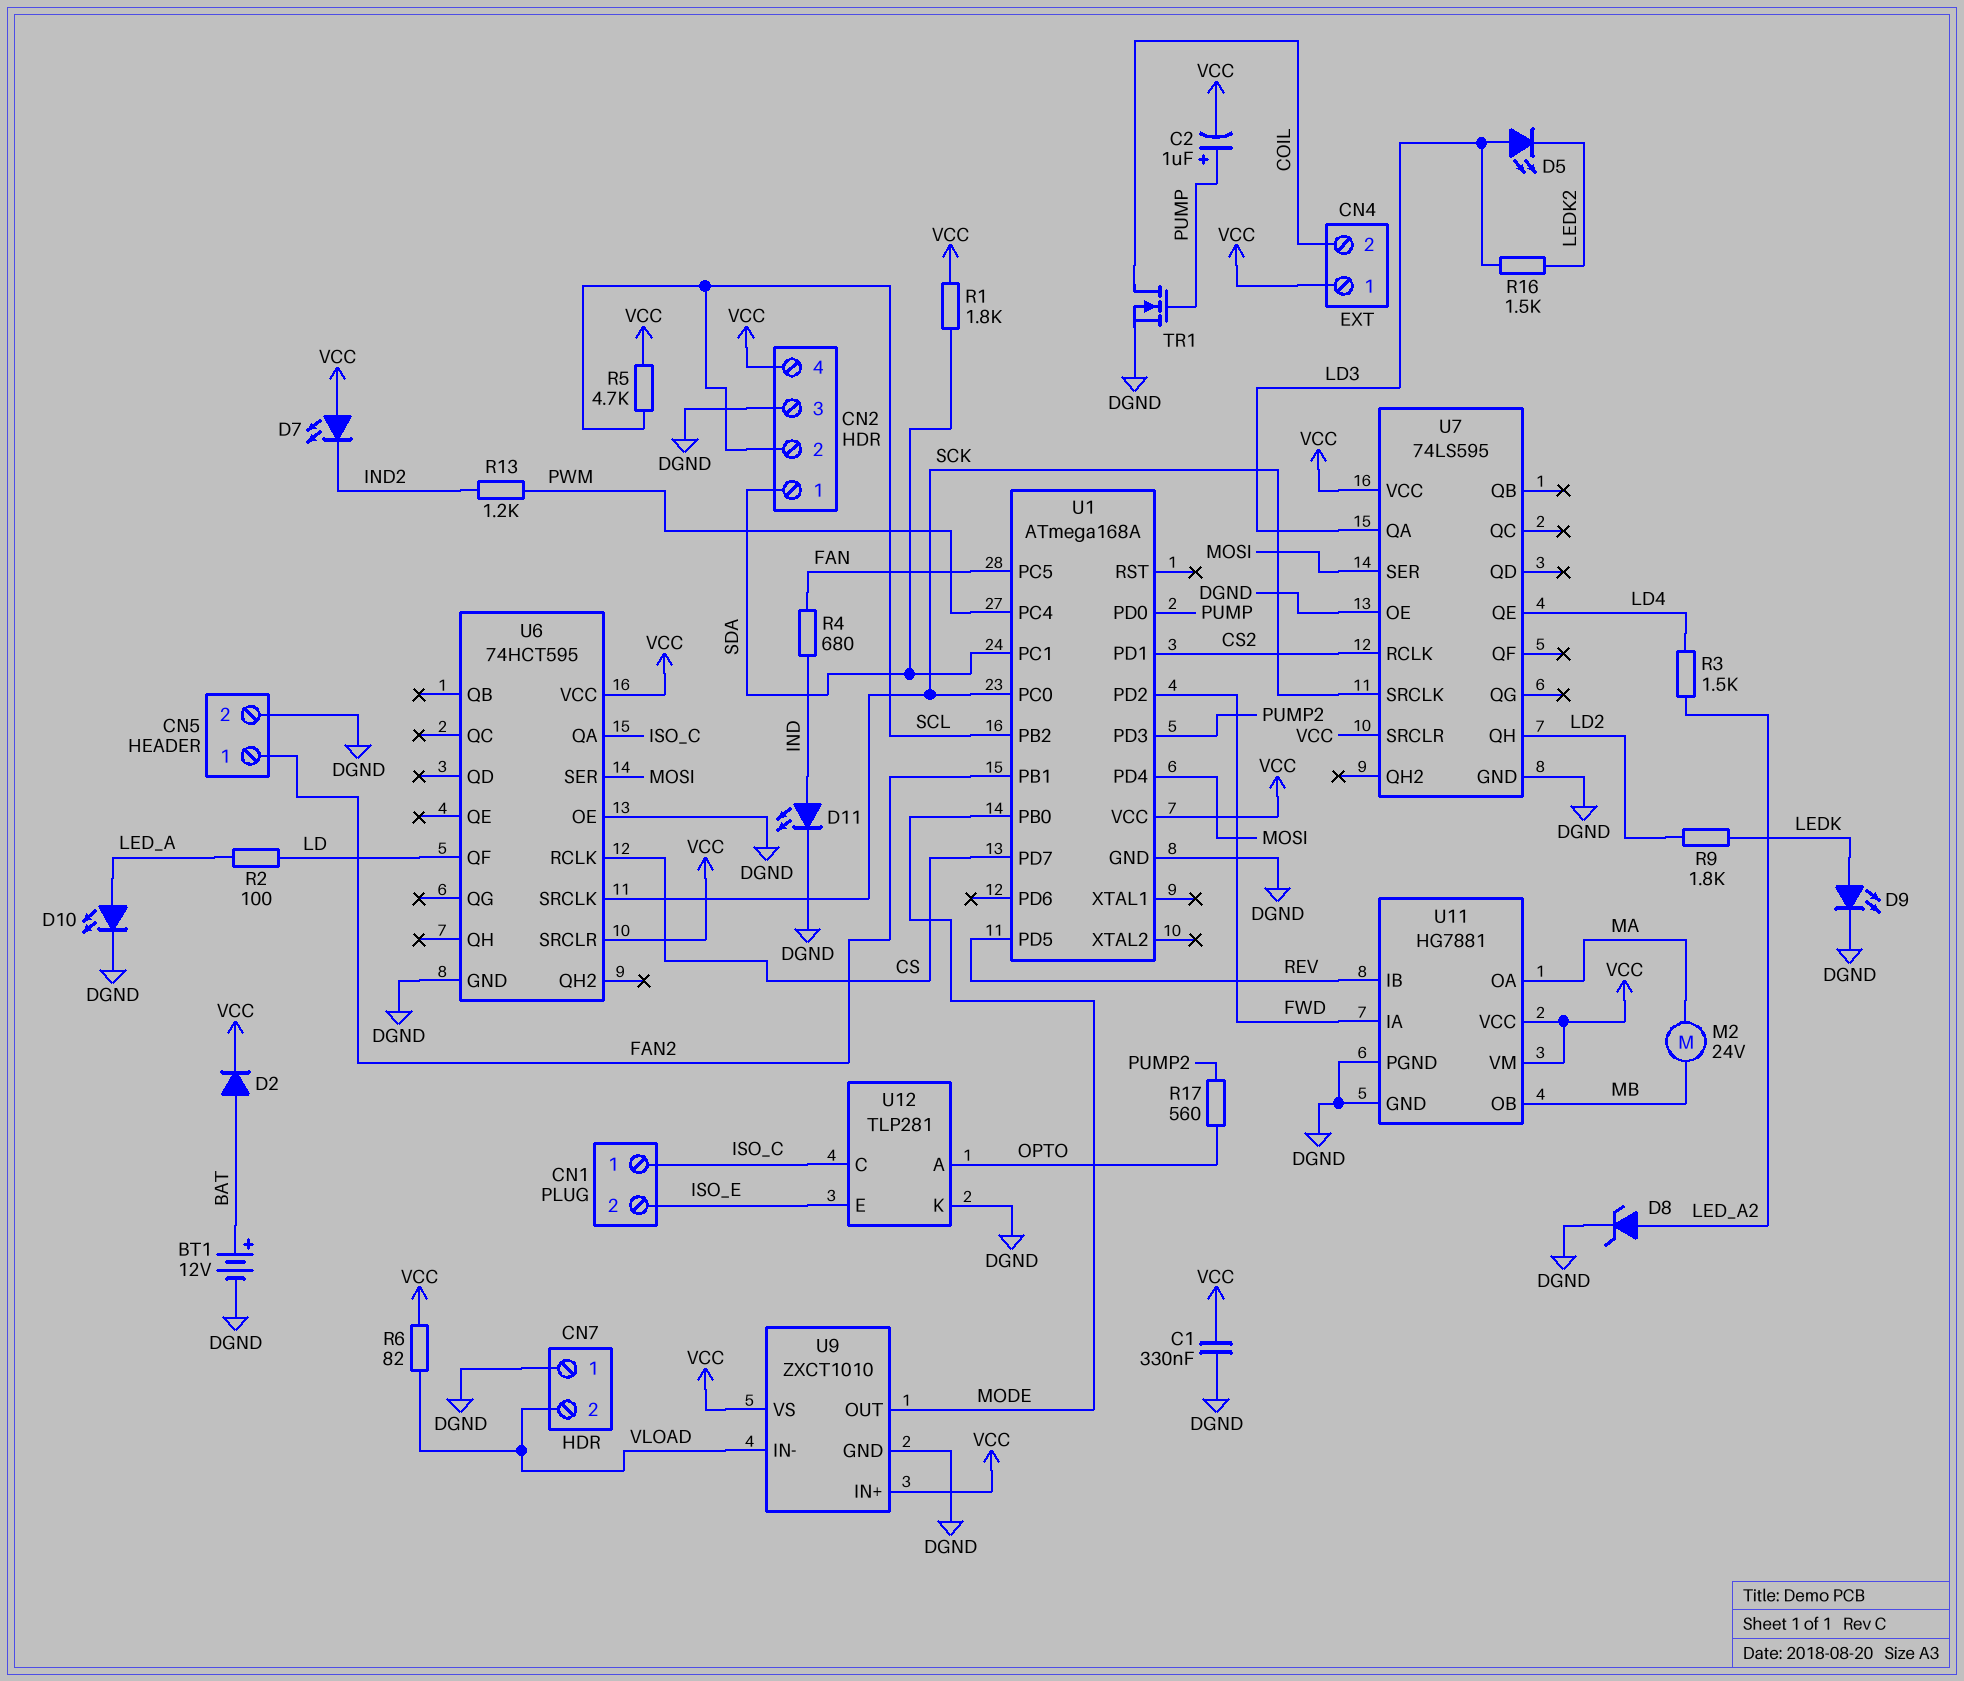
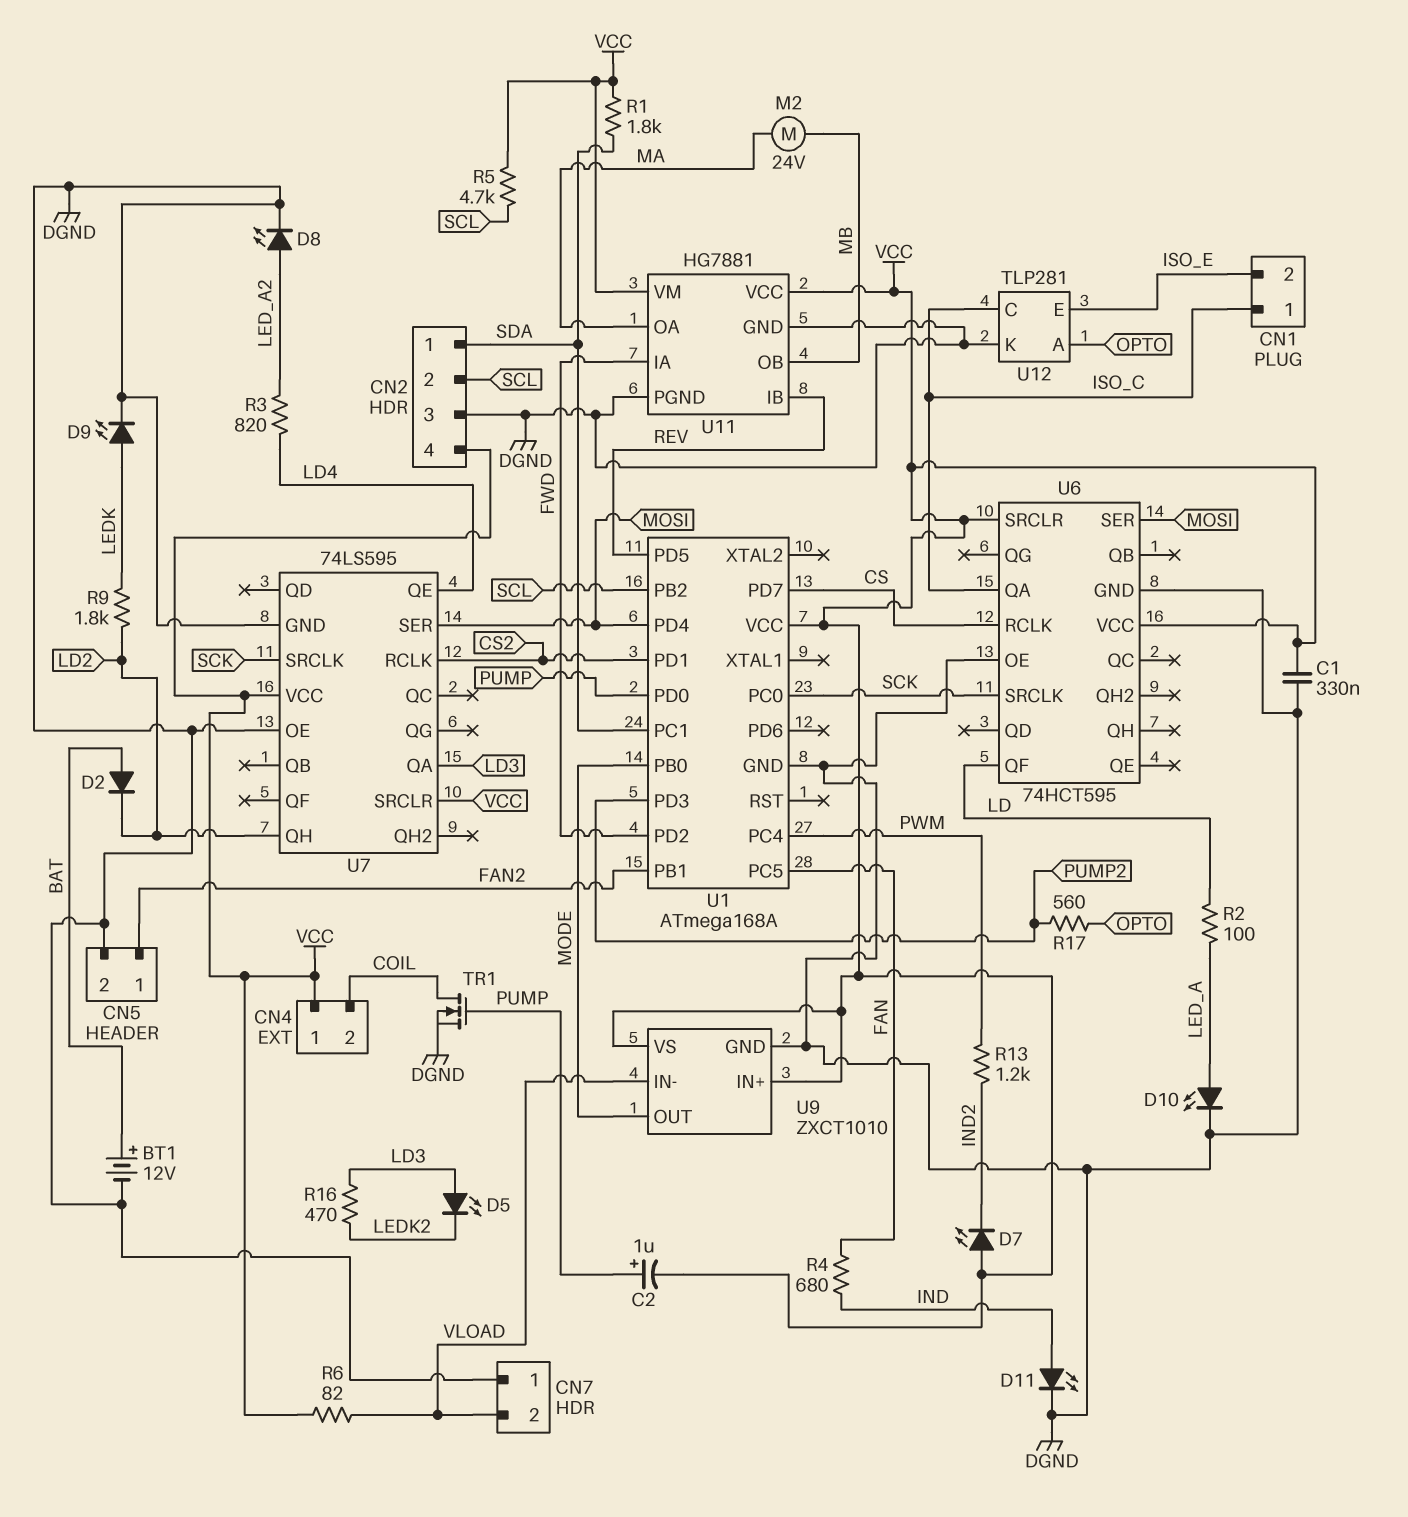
D2: diode (A BAT, K VCC) -> diode (A BAT, K LD2)
D8: zener (A LED_A2, K DGND) -> LED (A LED_A2, K DGND)
R3: 1.5k (LD4, LED_A2) -> 820 (LD4, LED_A2)
R16: 1.5k (LD3, LEDK2) -> 470 (LD3, LEDK2)

